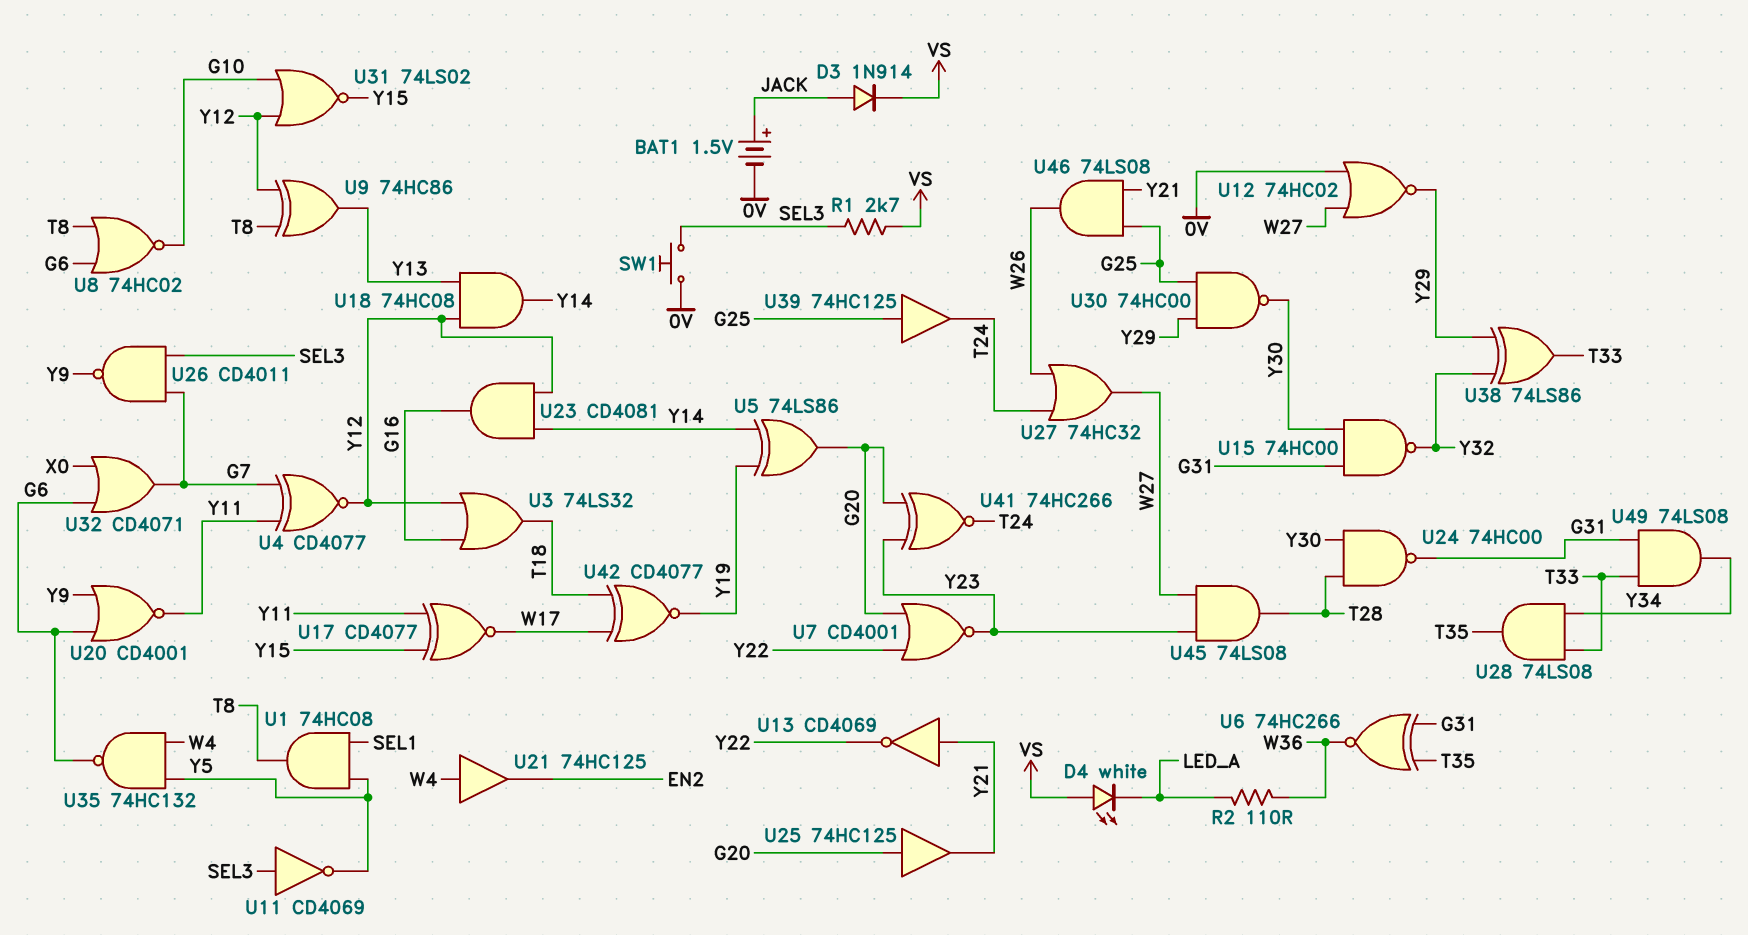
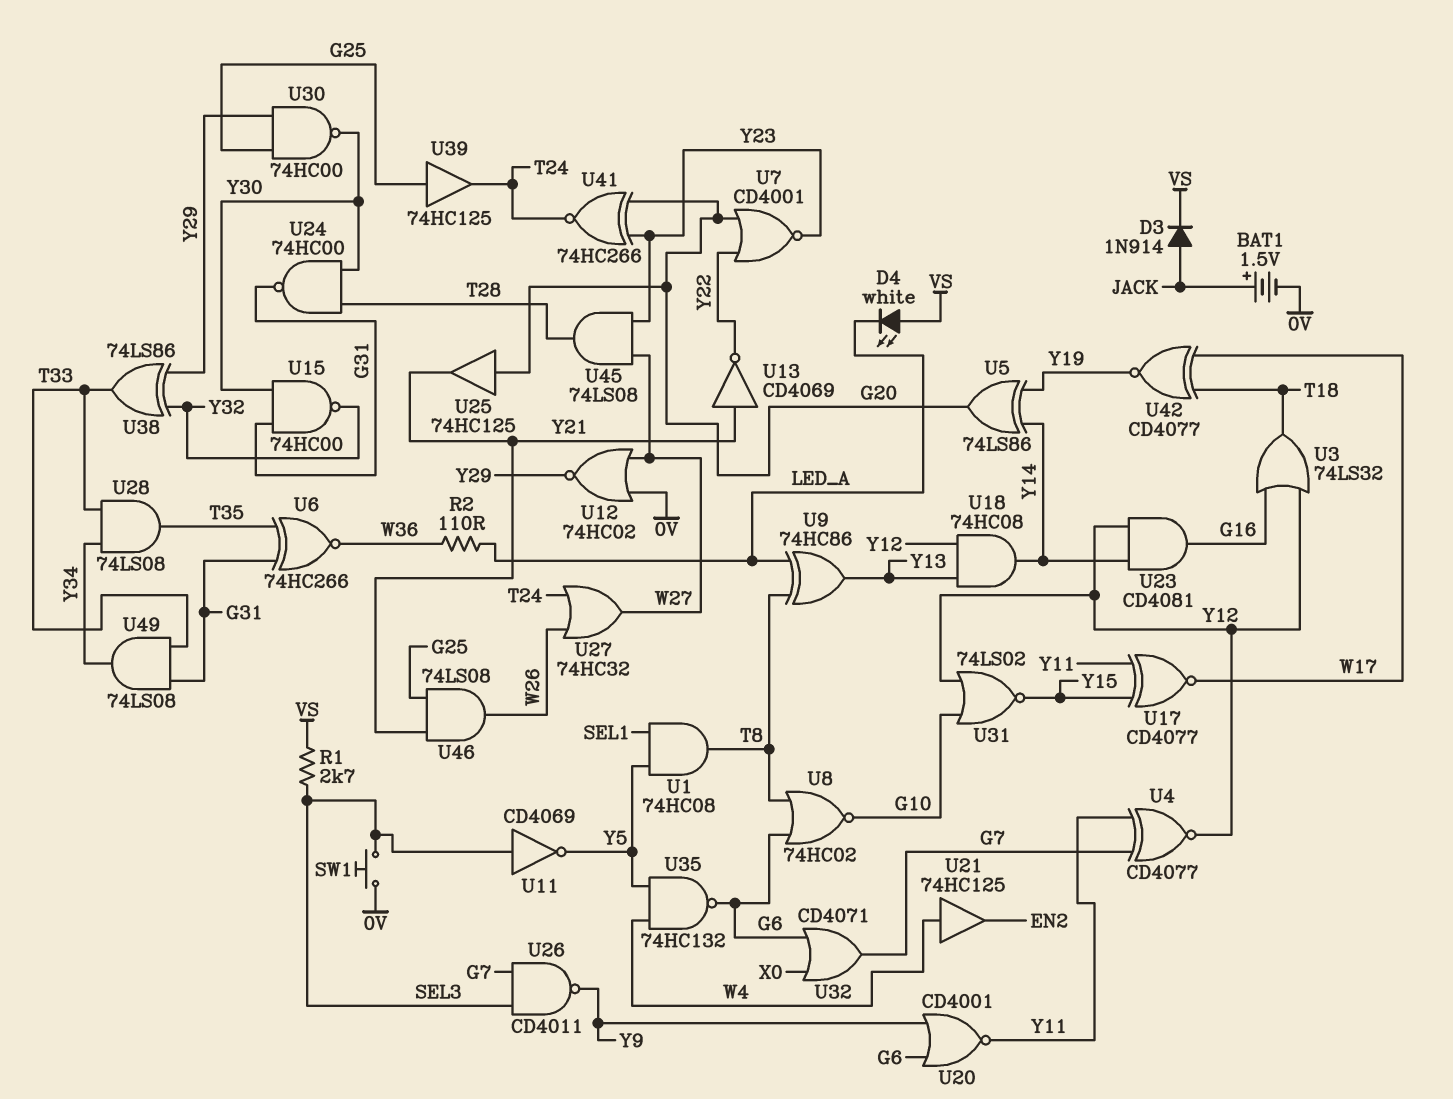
U9: XOR 74HC86 (in T8, in Y12, out Y13) -> XOR 74HC86 (in LED_A, in T8, out Y13)

